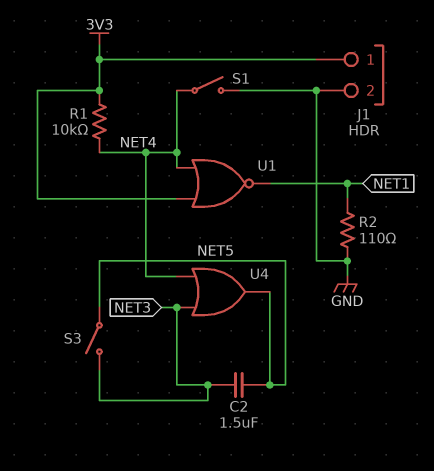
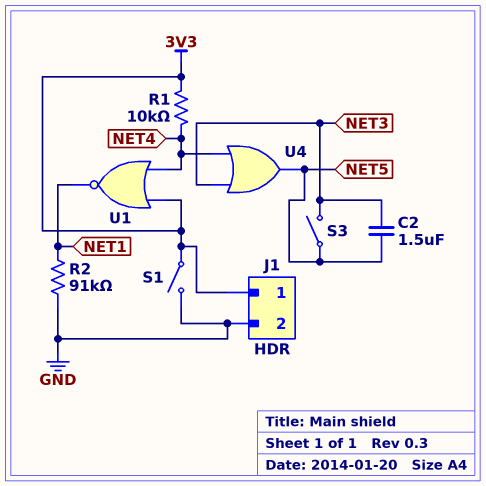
R2: 110 (GND, NET1) -> 91k (GND, NET1)
S1: switch (GND, NET4) -> switch (3V3, GND)

